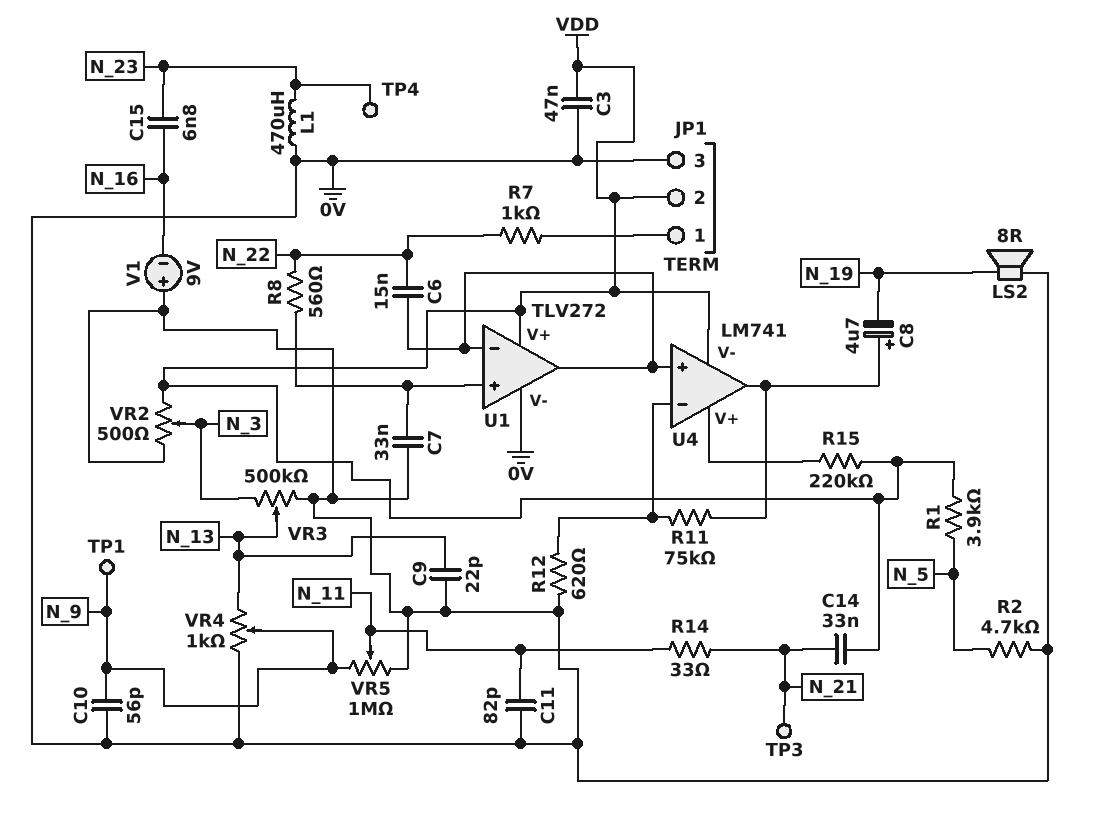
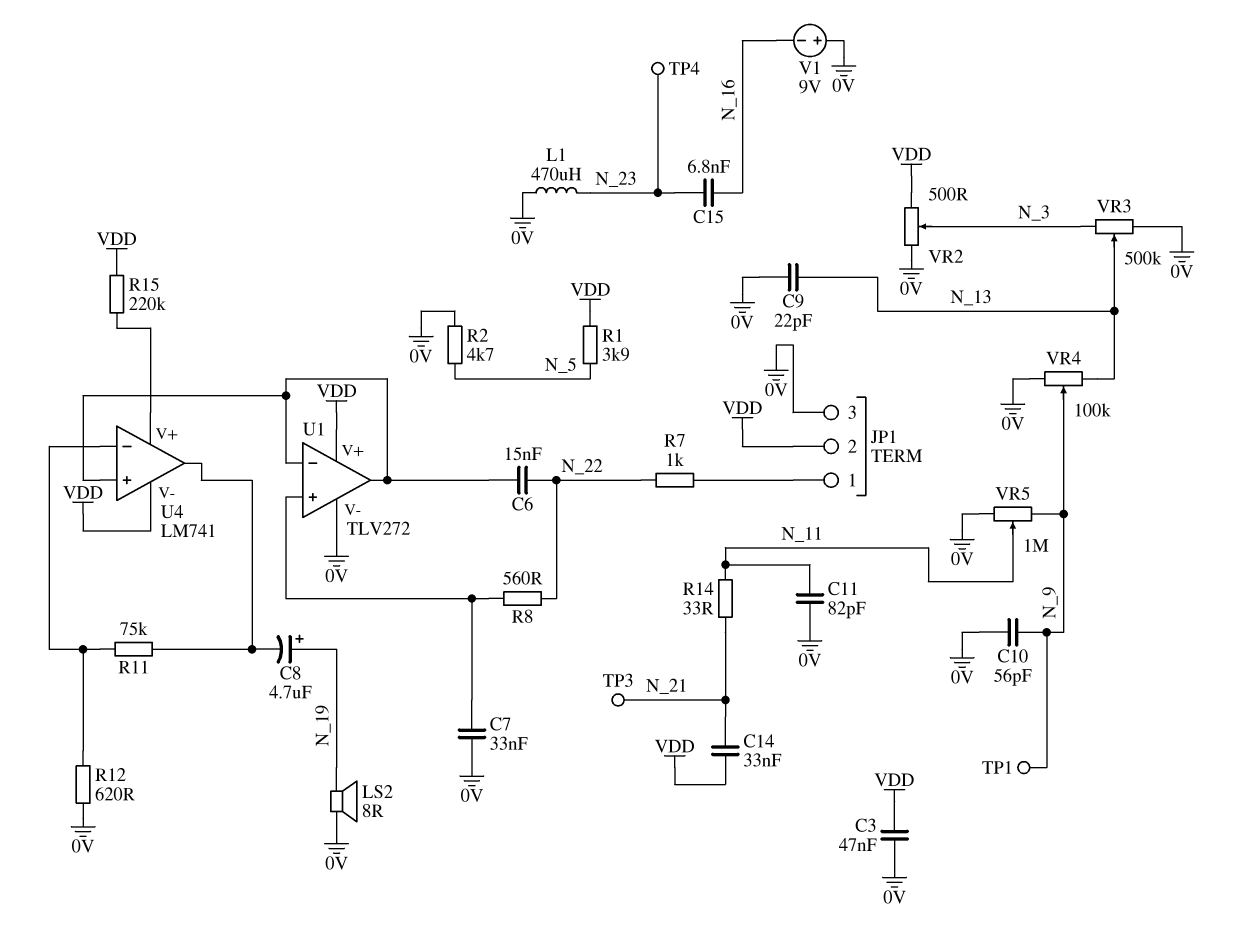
C8: 4.7uF (plus U4/out, minus N_19) -> 4.7uF (plus N_19, minus U4/out)
VR4: 1k (0V, N_13, wiper N_9) -> 100k (0V, N_13, wiper N_9)

